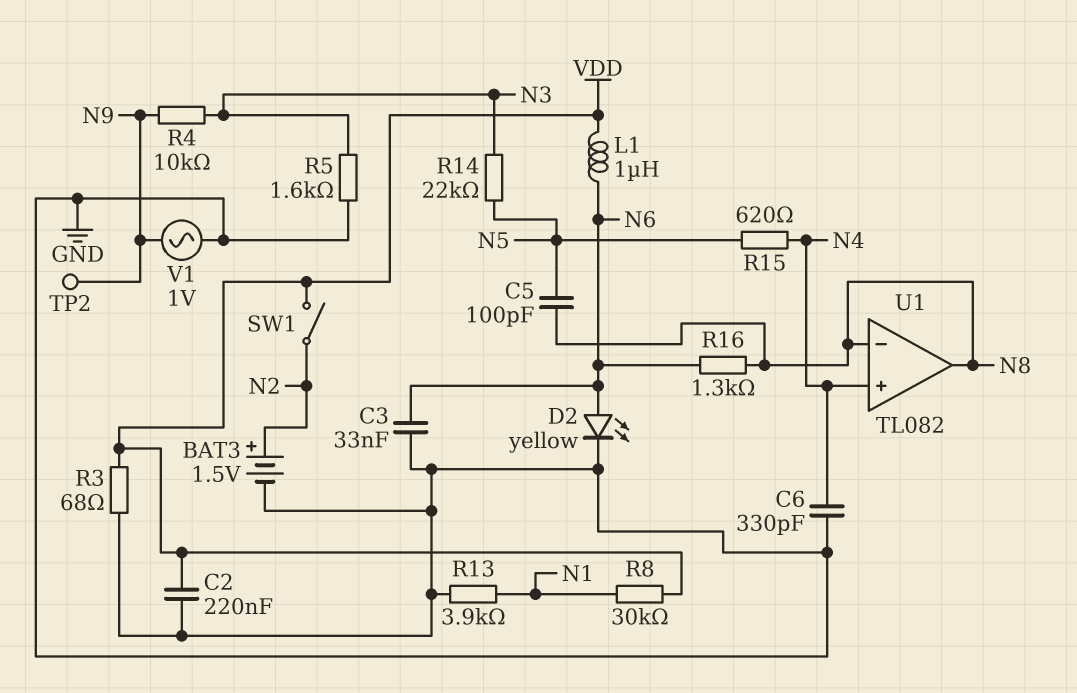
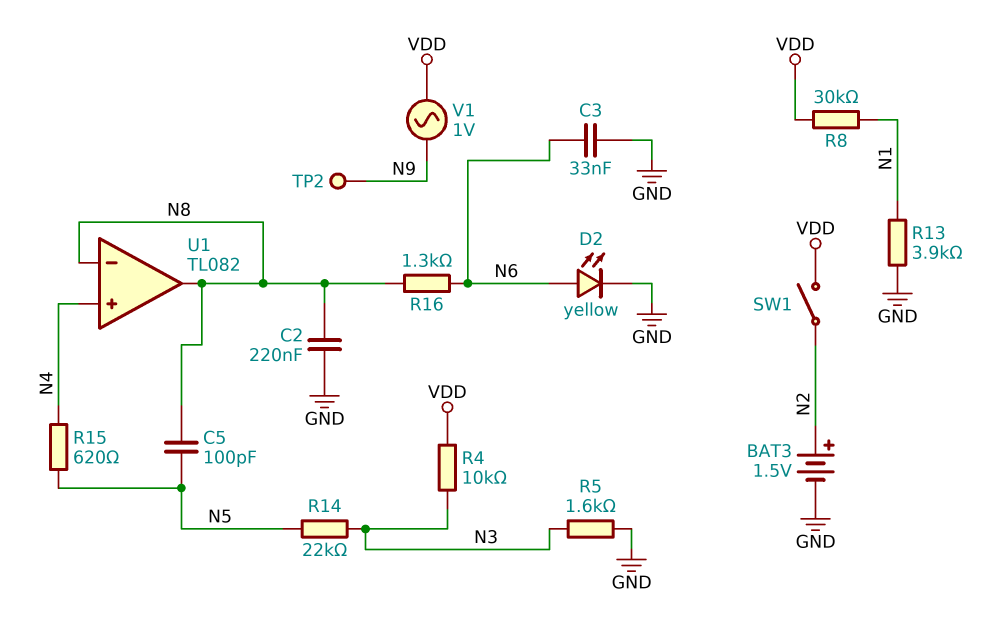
C2: 220nF (GND, VDD) -> 220nF (GND, N8)
C6: 330pF (GND, N4) -> none
L1: 1uH (N6, VDD) -> none
R3: 68 (GND, VDD) -> none
R4: 10k (N3, N9) -> 10k (N3, VDD)
V1: AC 1V (GND, N9) -> AC 1V (N9, VDD)

